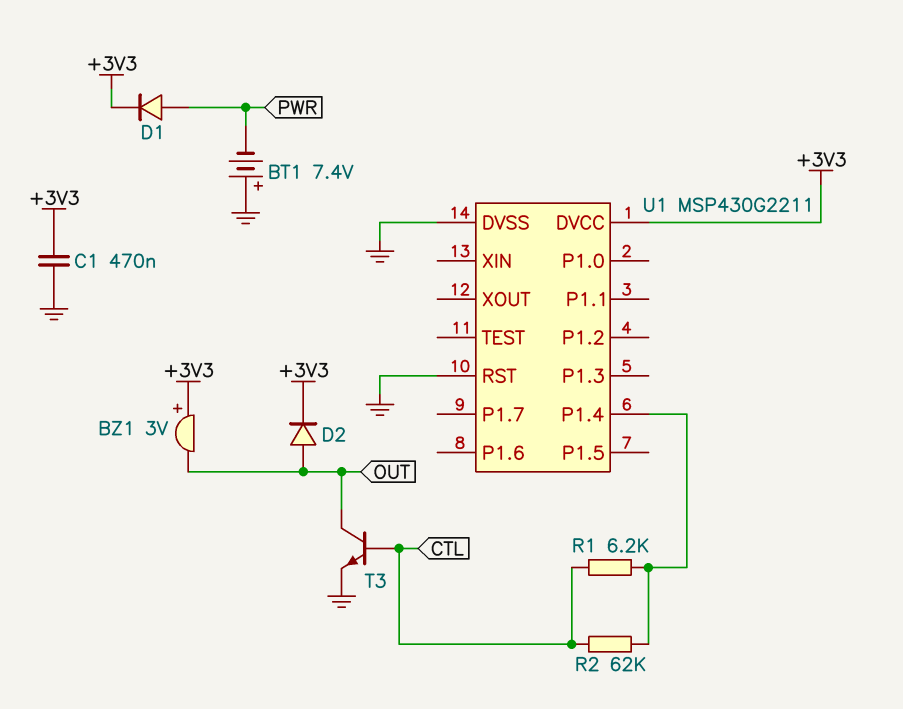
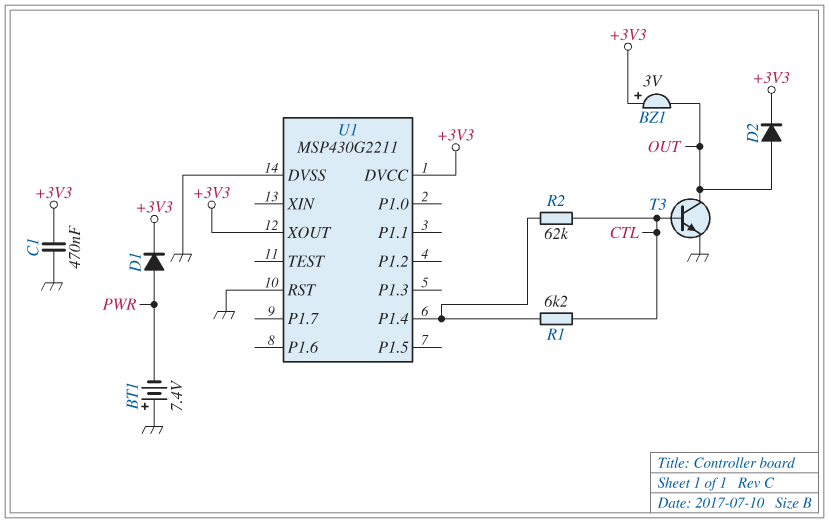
U1 pin XOUT: none -> +3V3

